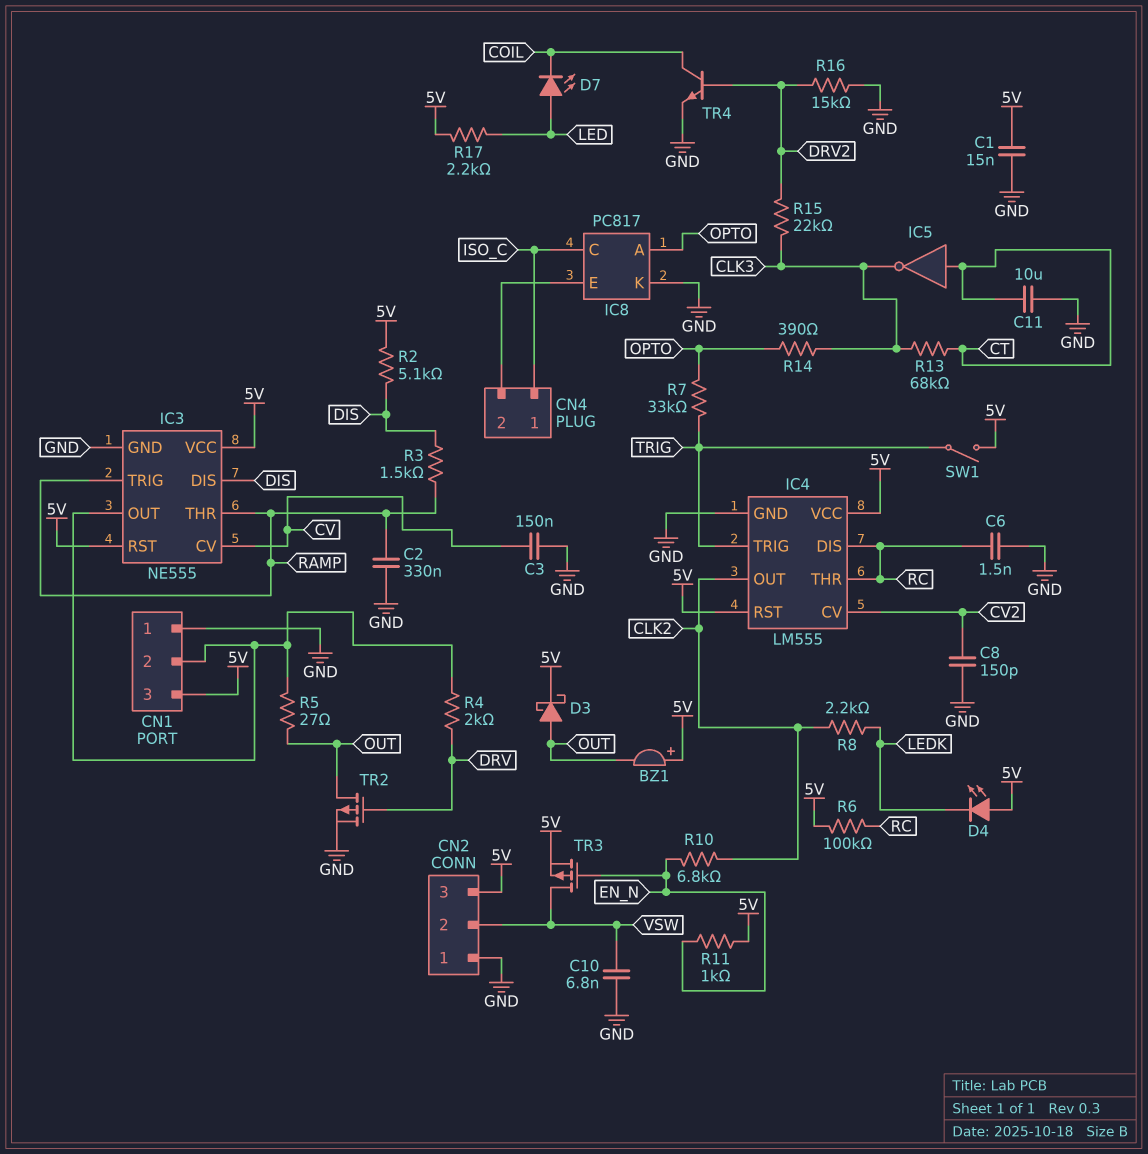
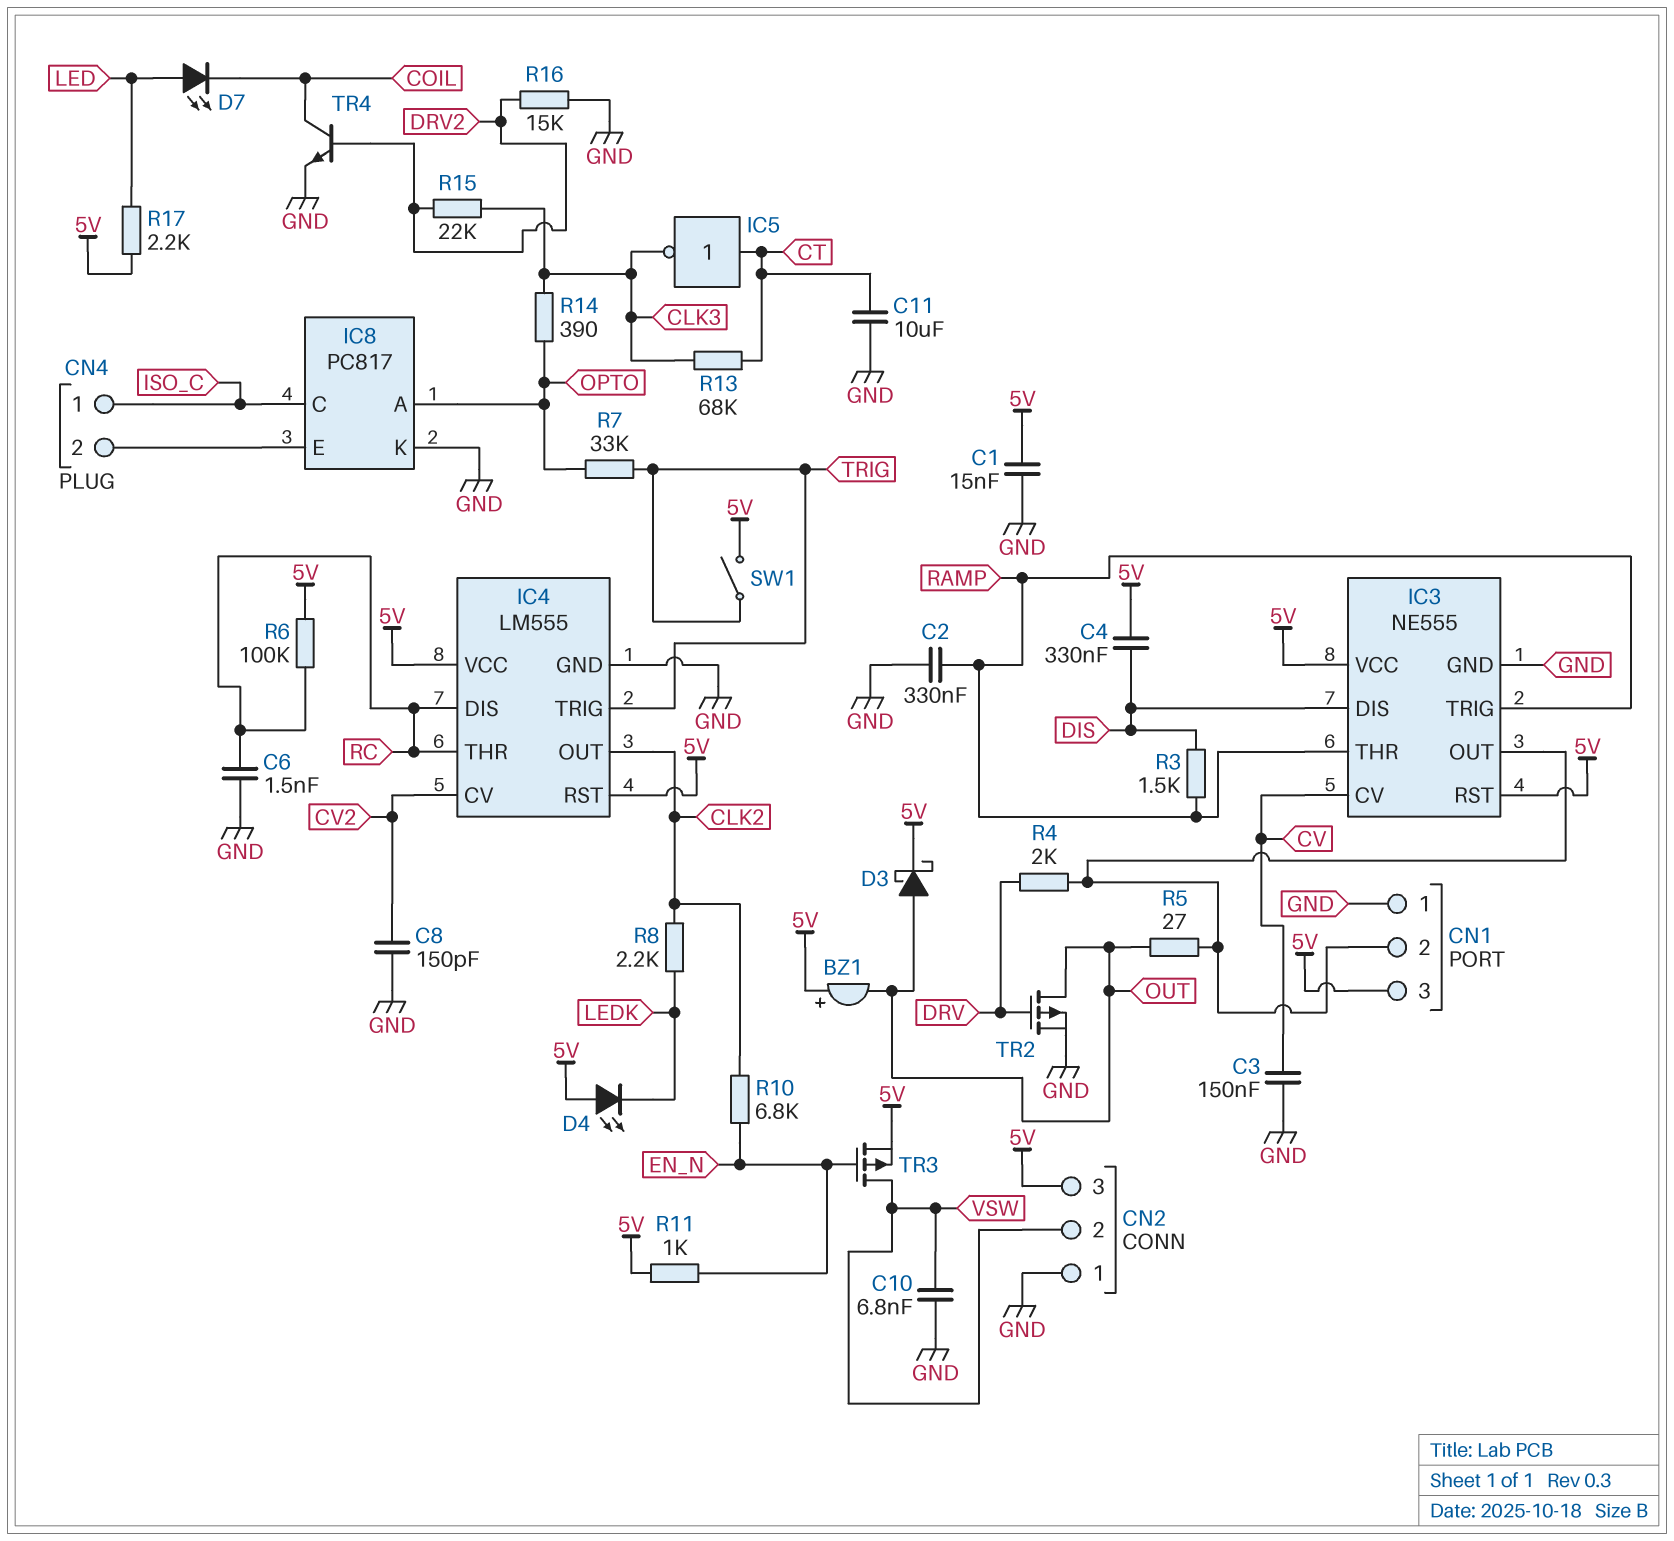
C4: none -> 330nF (5V, DIS)
R2: 5.1k (5V, DIS) -> none

